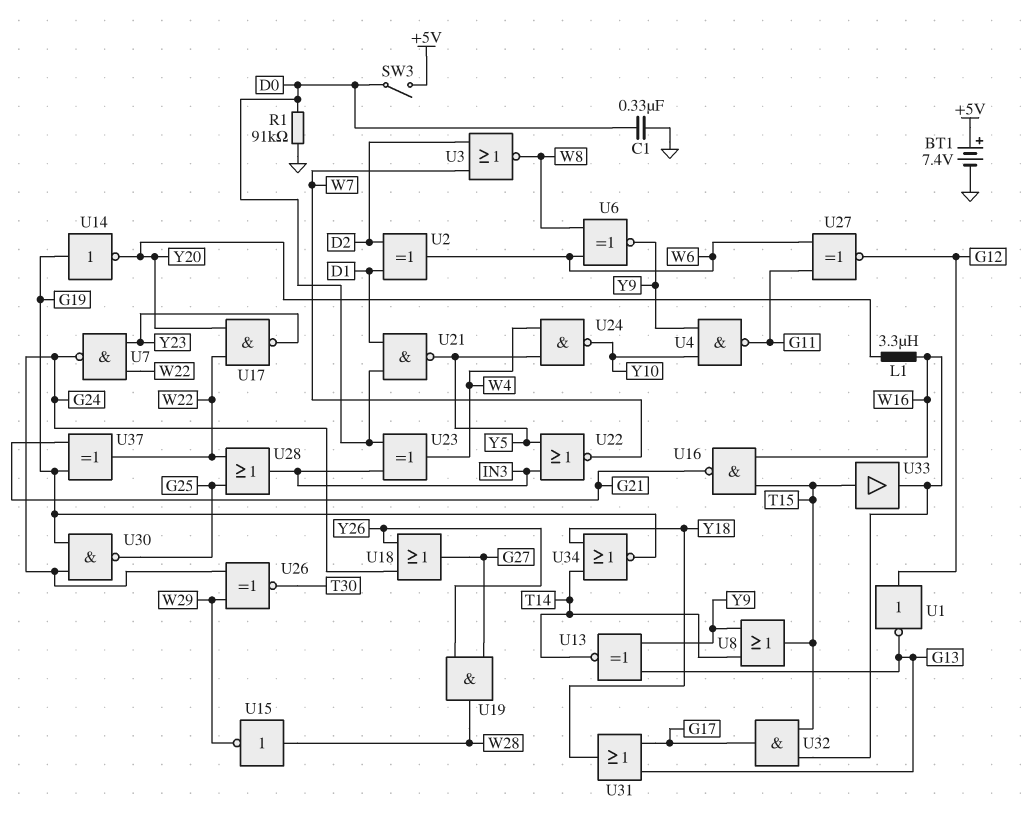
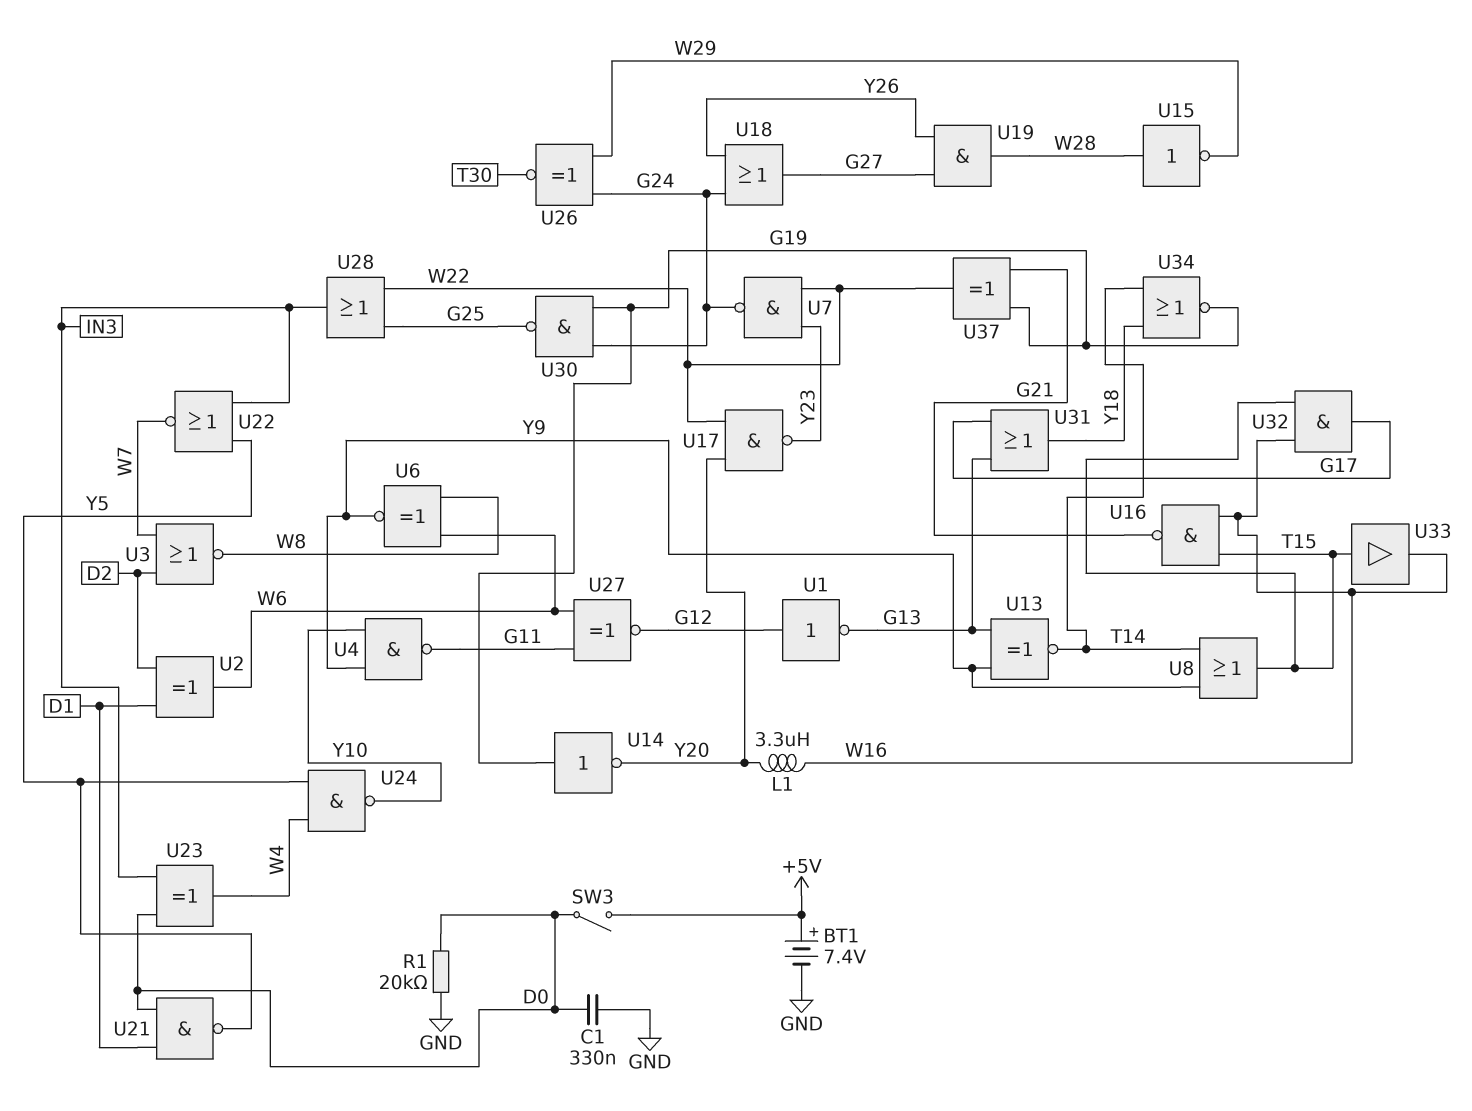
R1: 91k (D0, GND) -> 20k (D0, GND)

